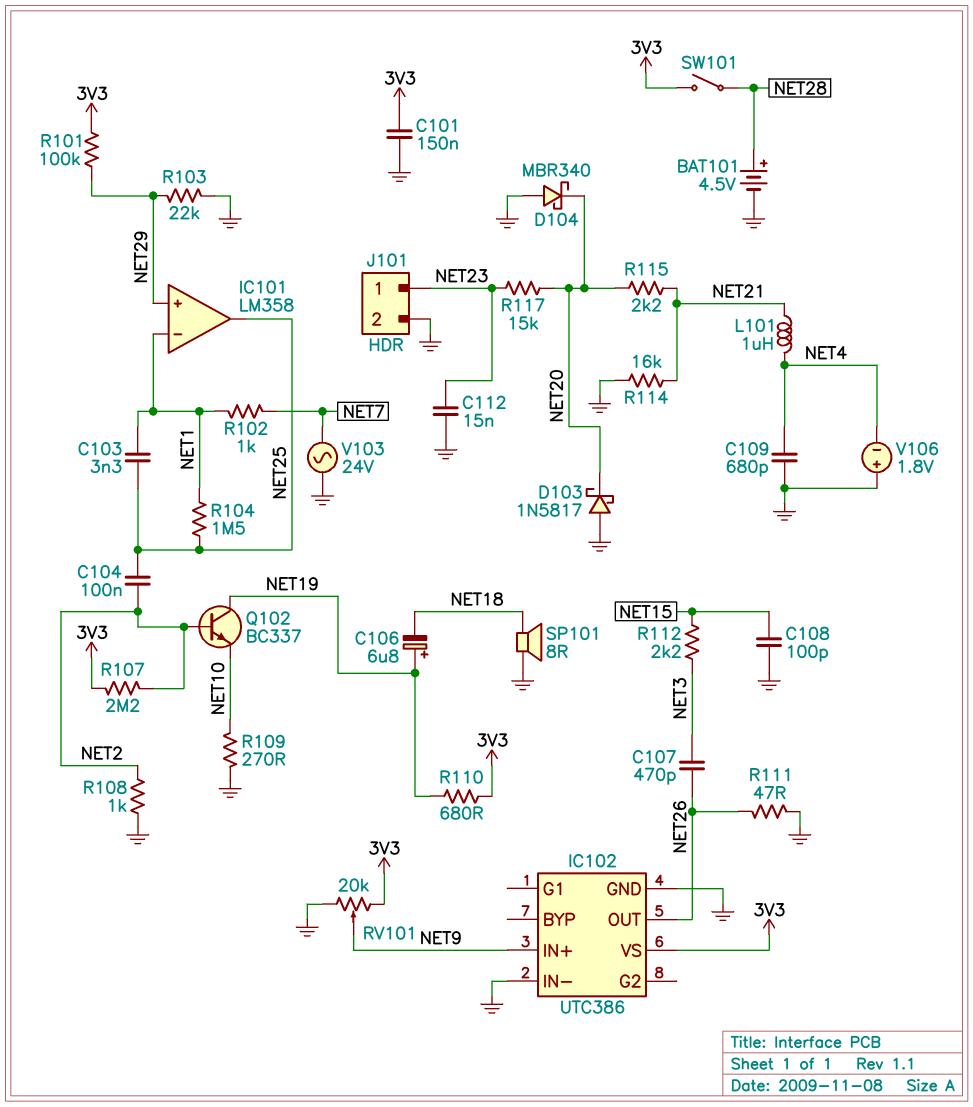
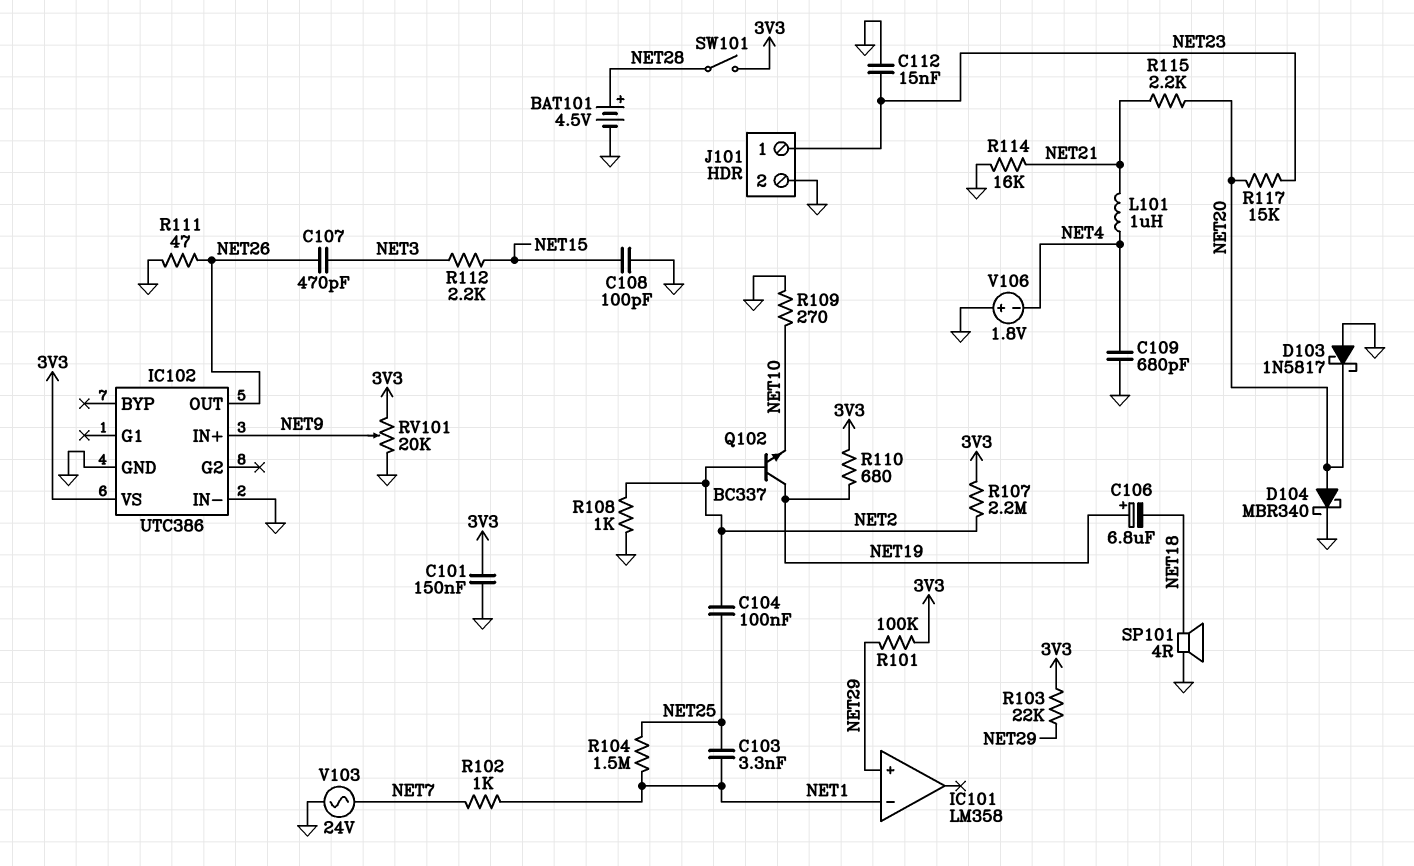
D104: schottky MBR340 (A GND, K NET20) -> schottky MBR340 (A NET20, K GND)
IC101 pin out: NET25 -> none
R103: 22k (GND, NET29) -> 22k (3V3, NET29)
SP101: speaker 8R (GND, NET18) -> speaker 4R (GND, NET18)

